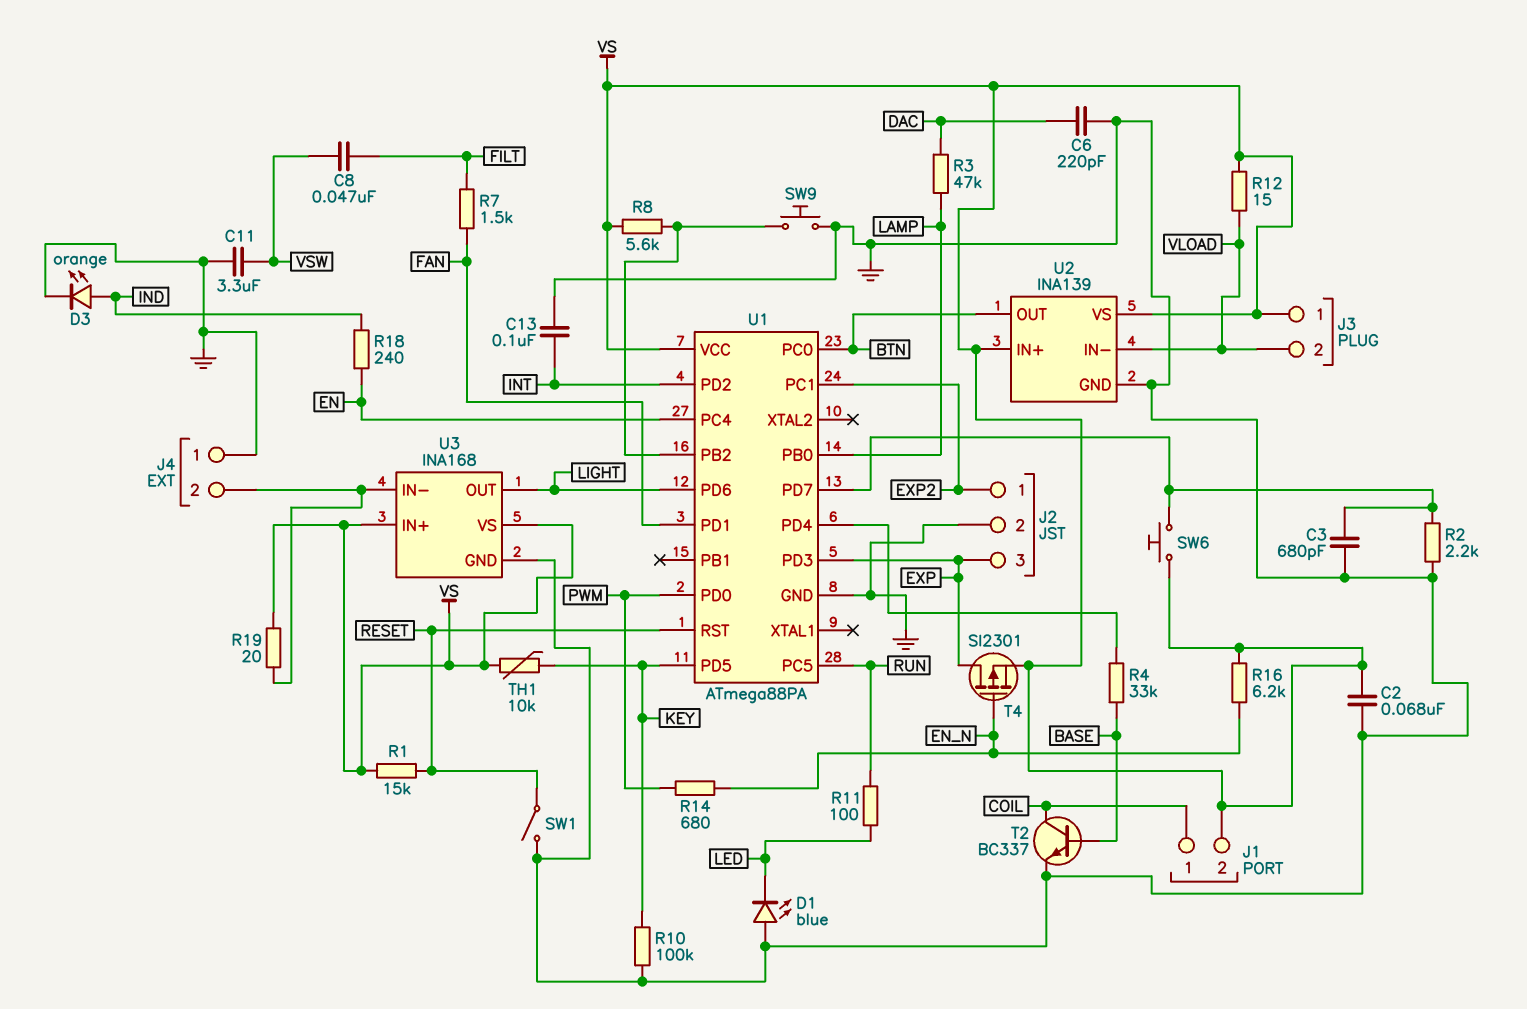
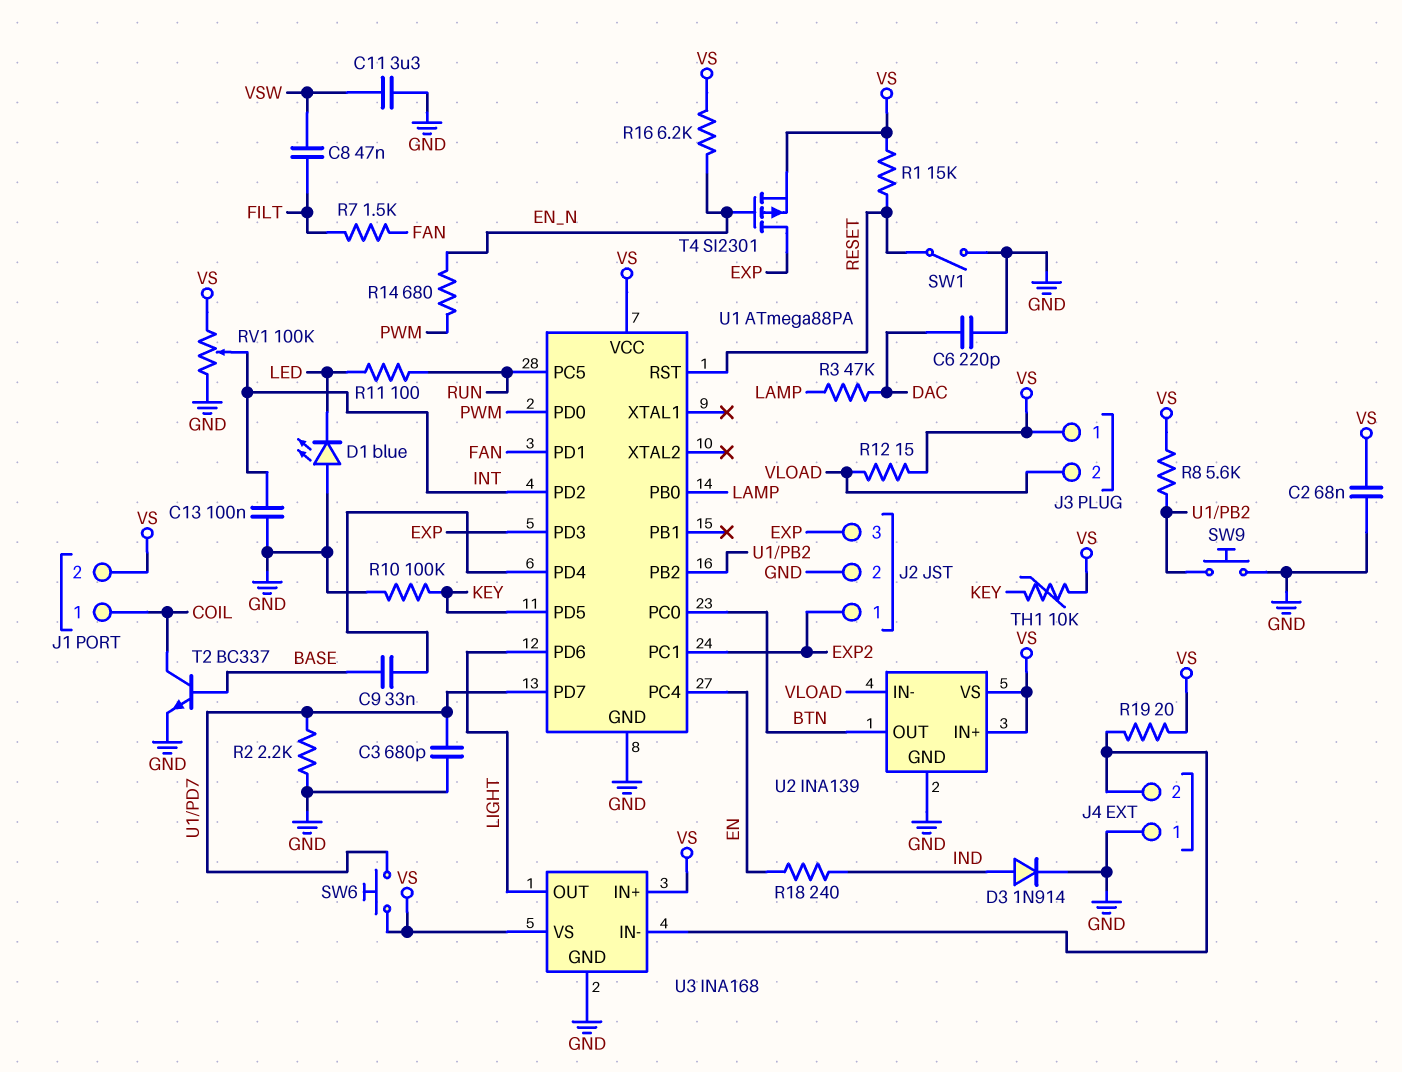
C9: none -> 33nF (BASE, U1/PD4)
D3: LED orange (A IND, K GND) -> diode 1N914 (A IND, K GND)
R4: 33k (BASE, U1/PD4) -> none
RV1: none -> 100k (GND, VS, wiper INT)

